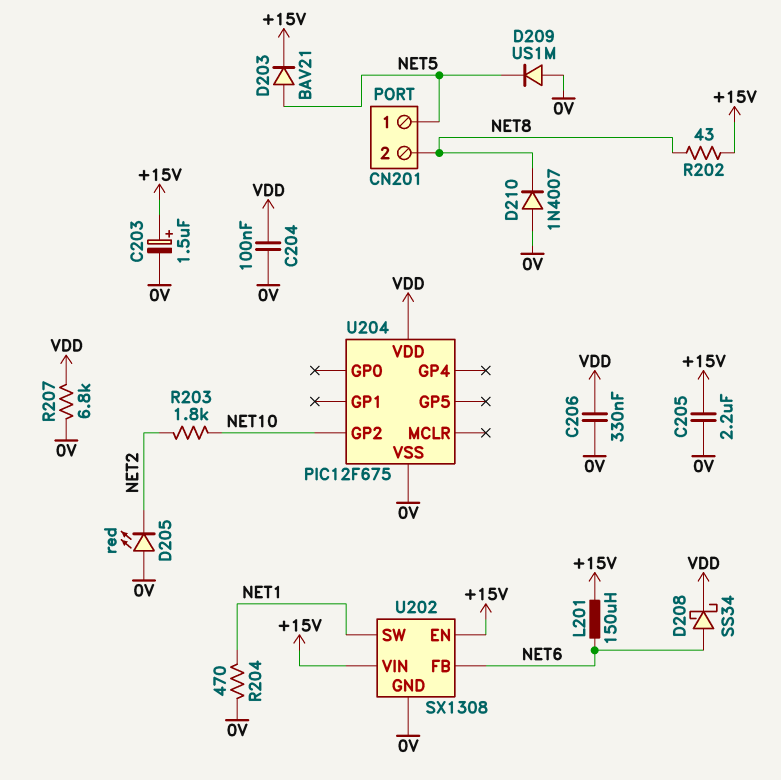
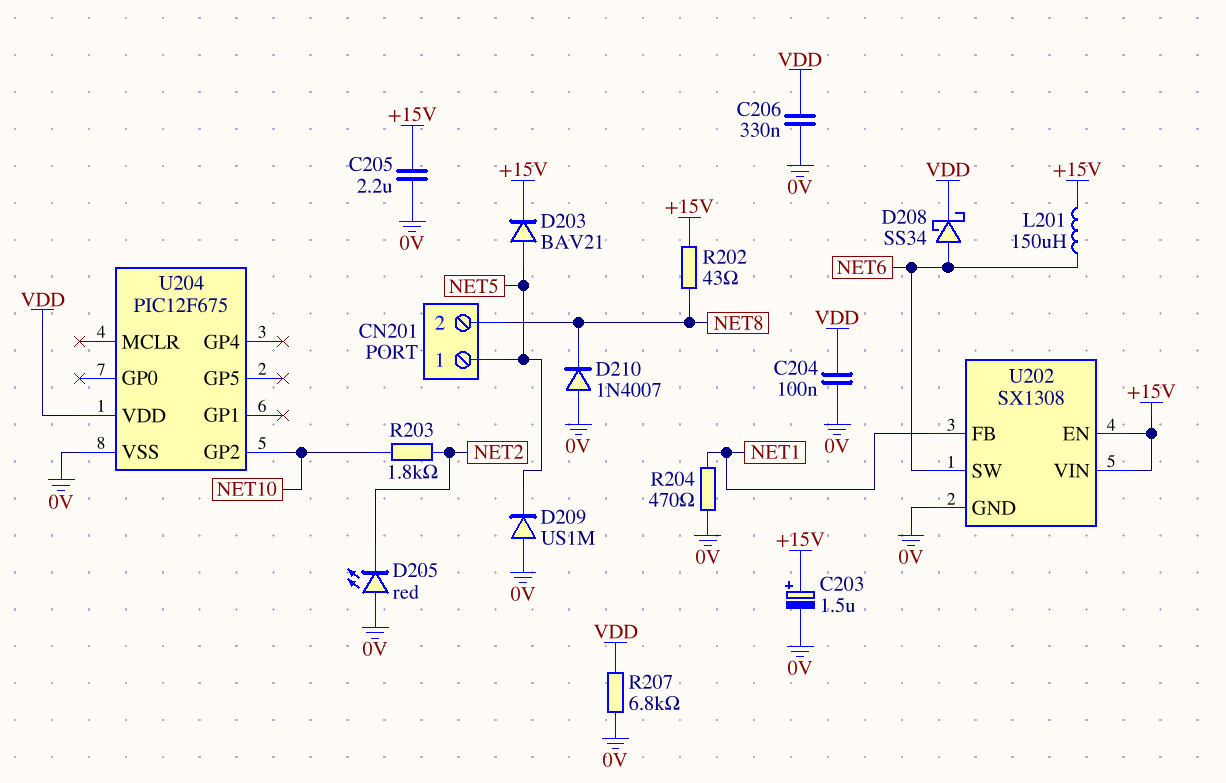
U202 pin FB: NET6 -> NET1
U202 pin SW: NET1 -> NET6

